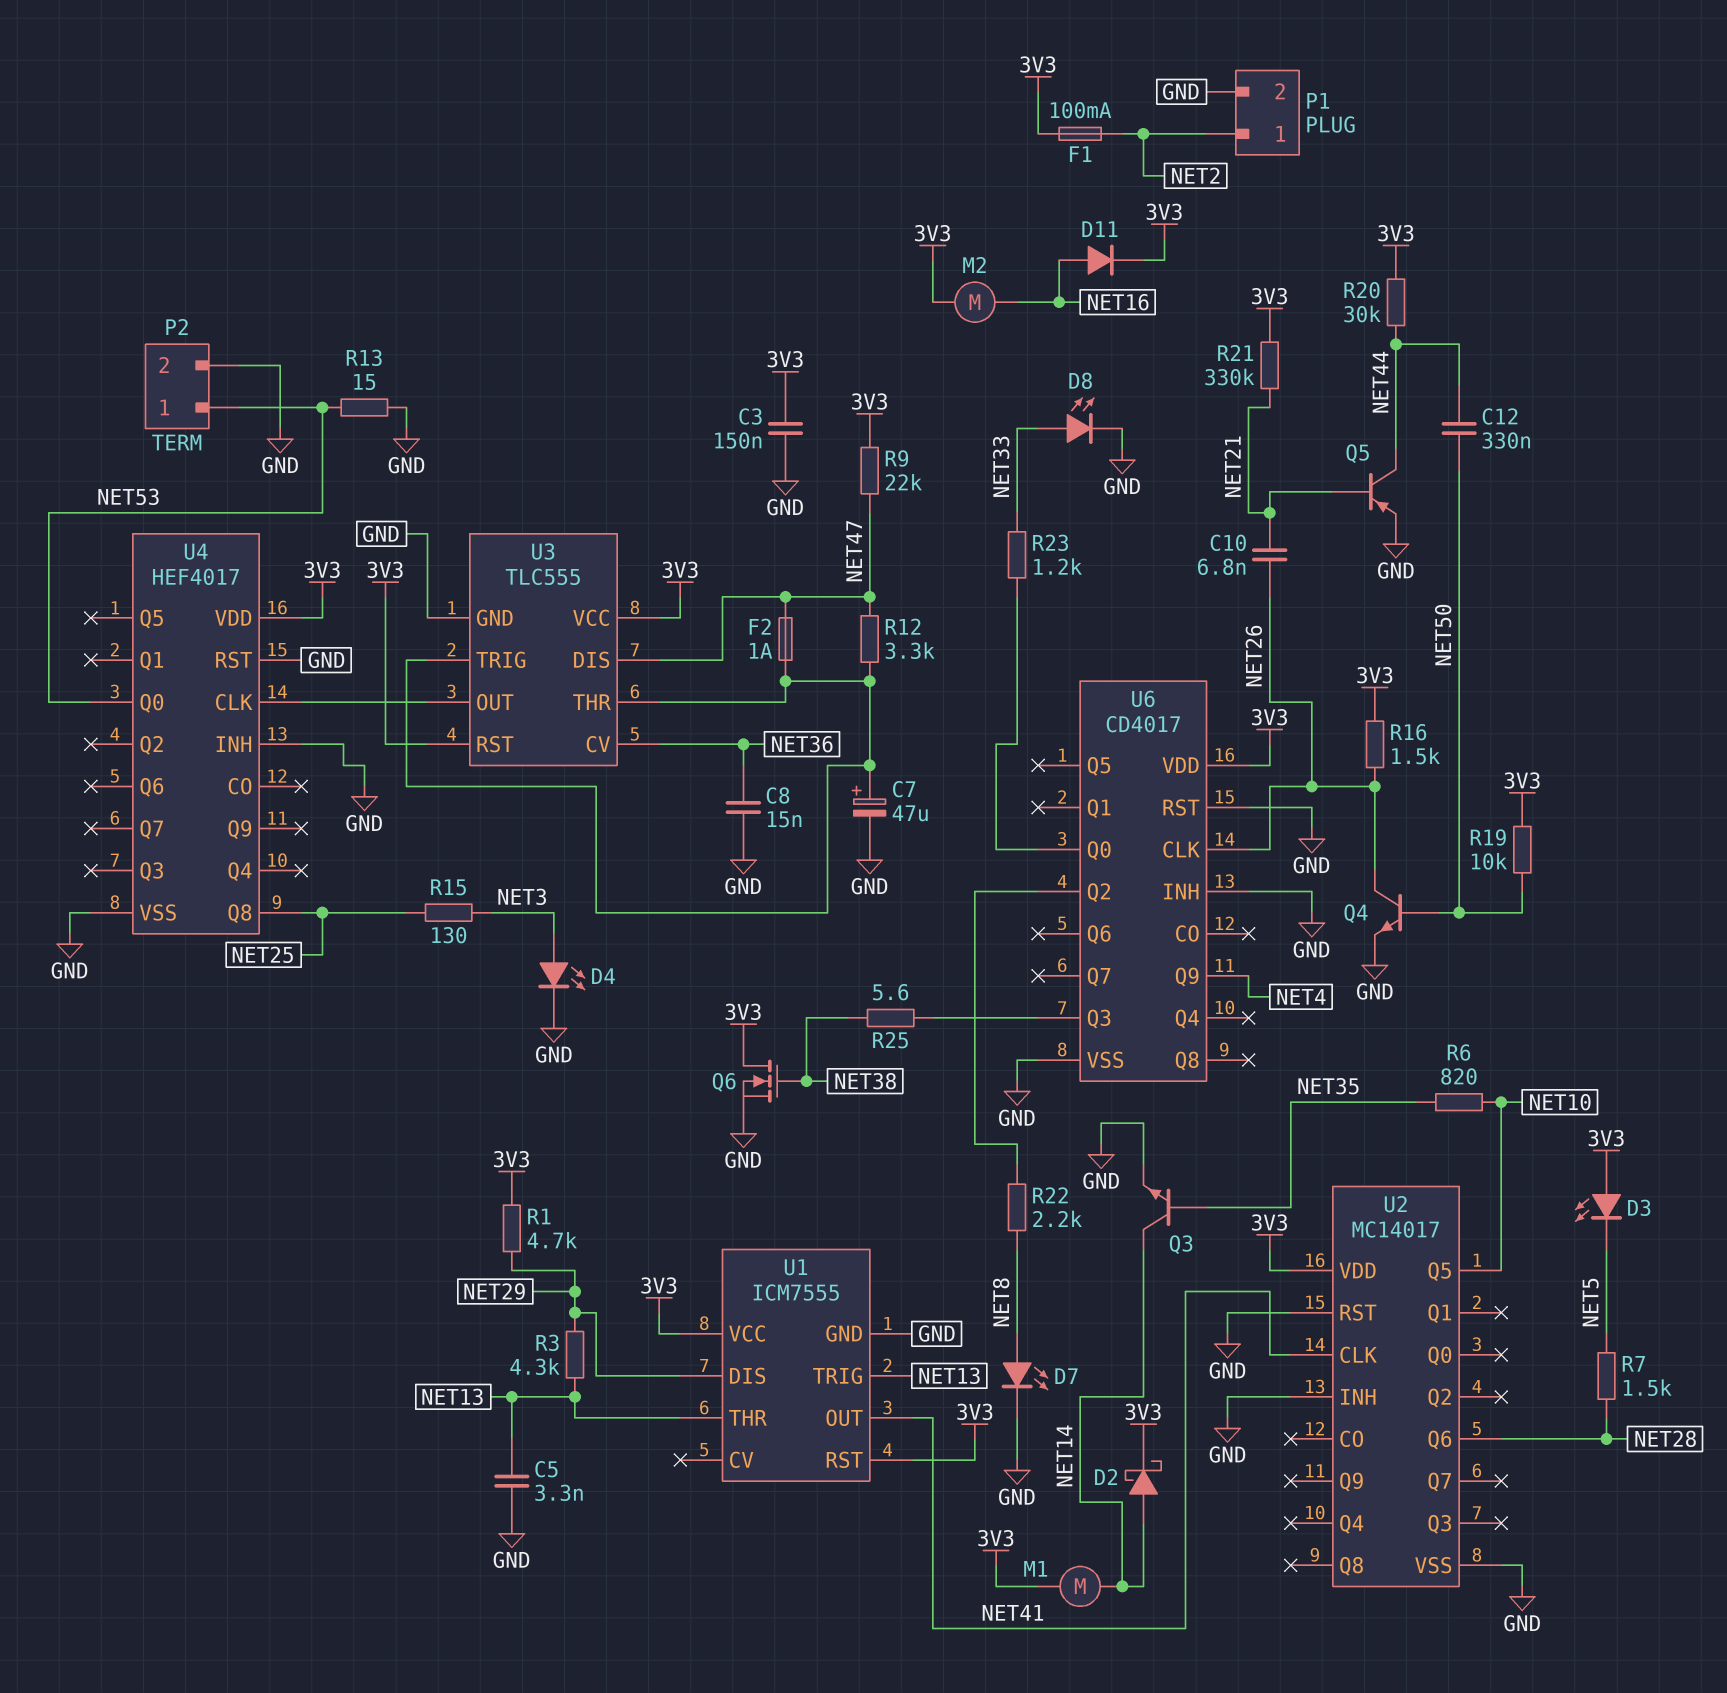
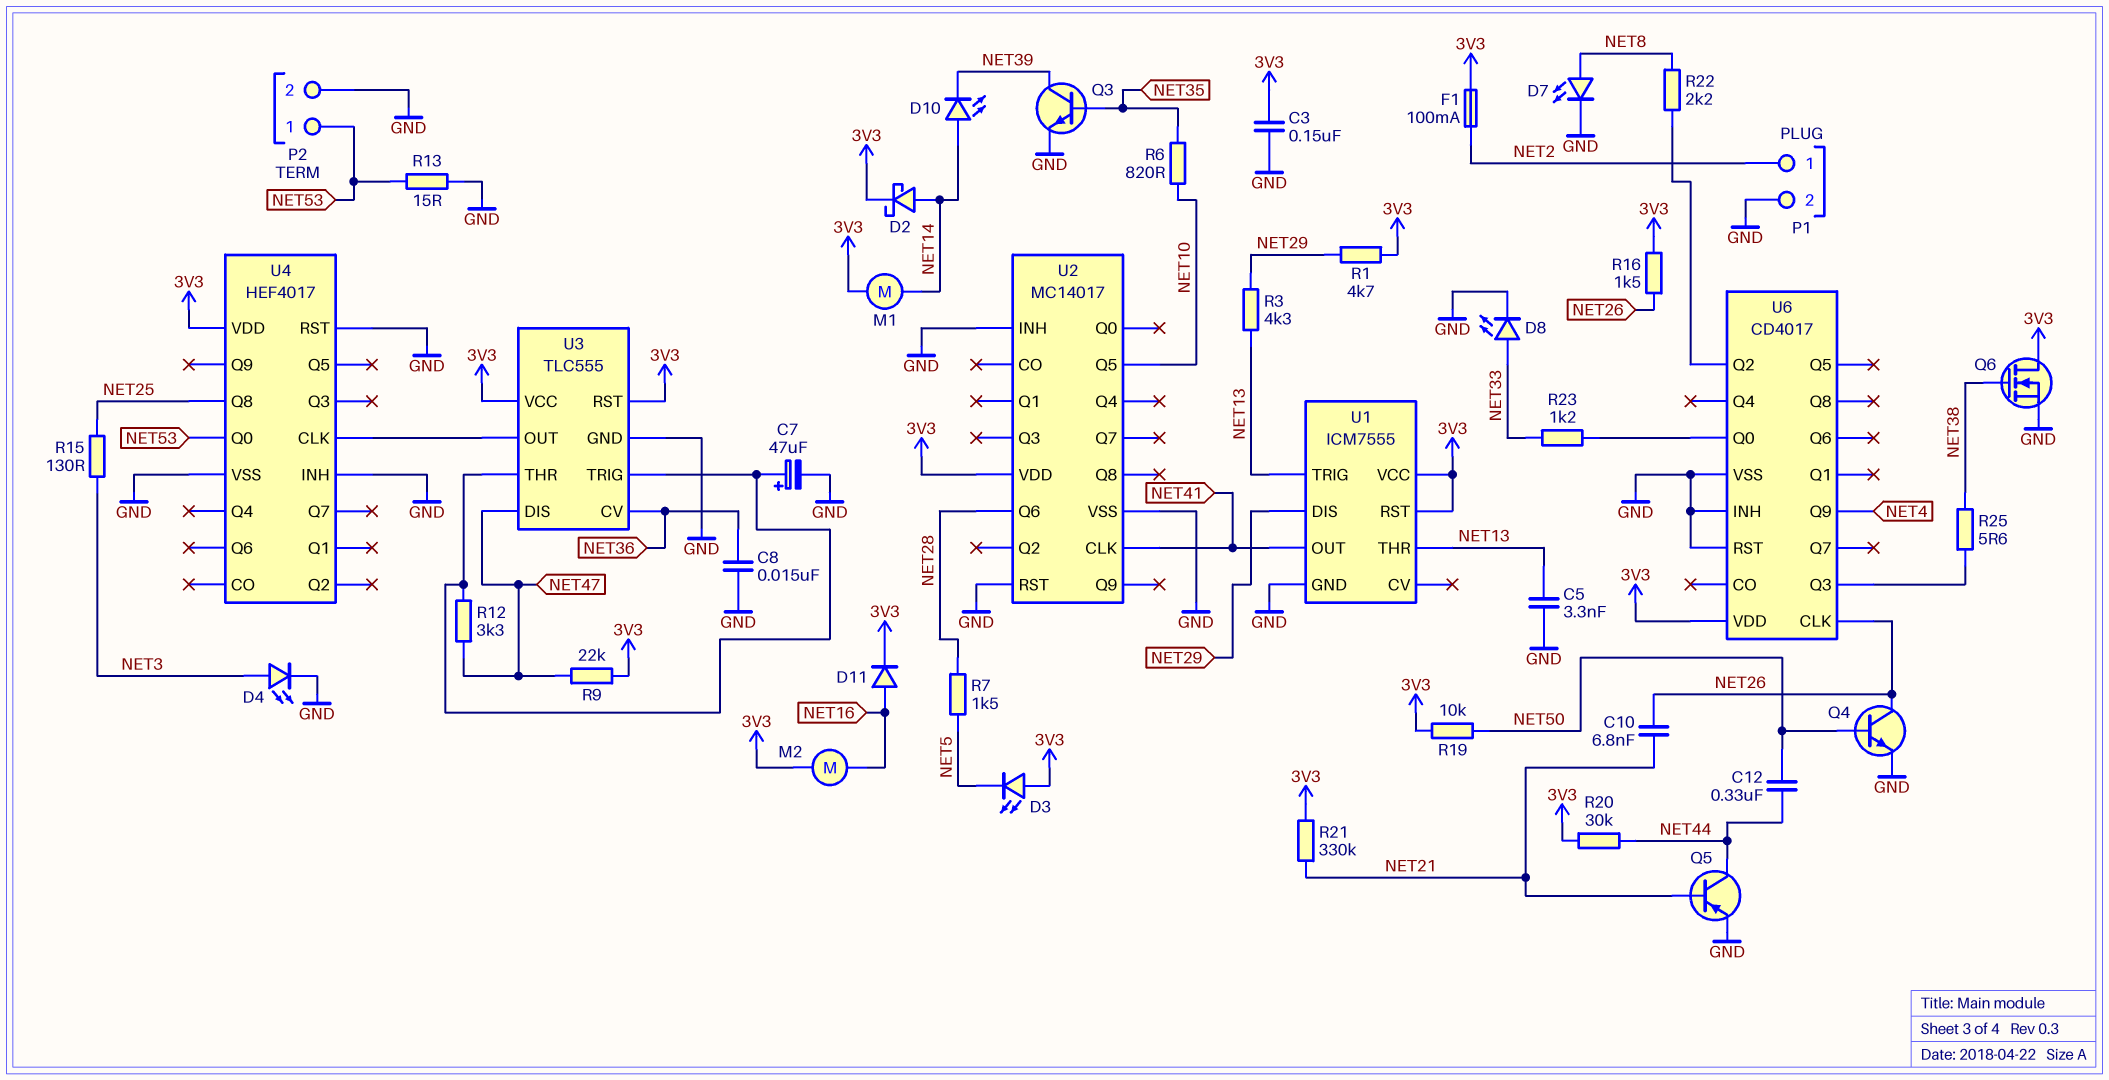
D10: none -> LED (A NET14, K NET39)
F2: 1A (NET47, U3/THR) -> none
Q3: NPN (B NET35, C NET14, E GND) -> NPN (B NET35, C NET39, E GND)

